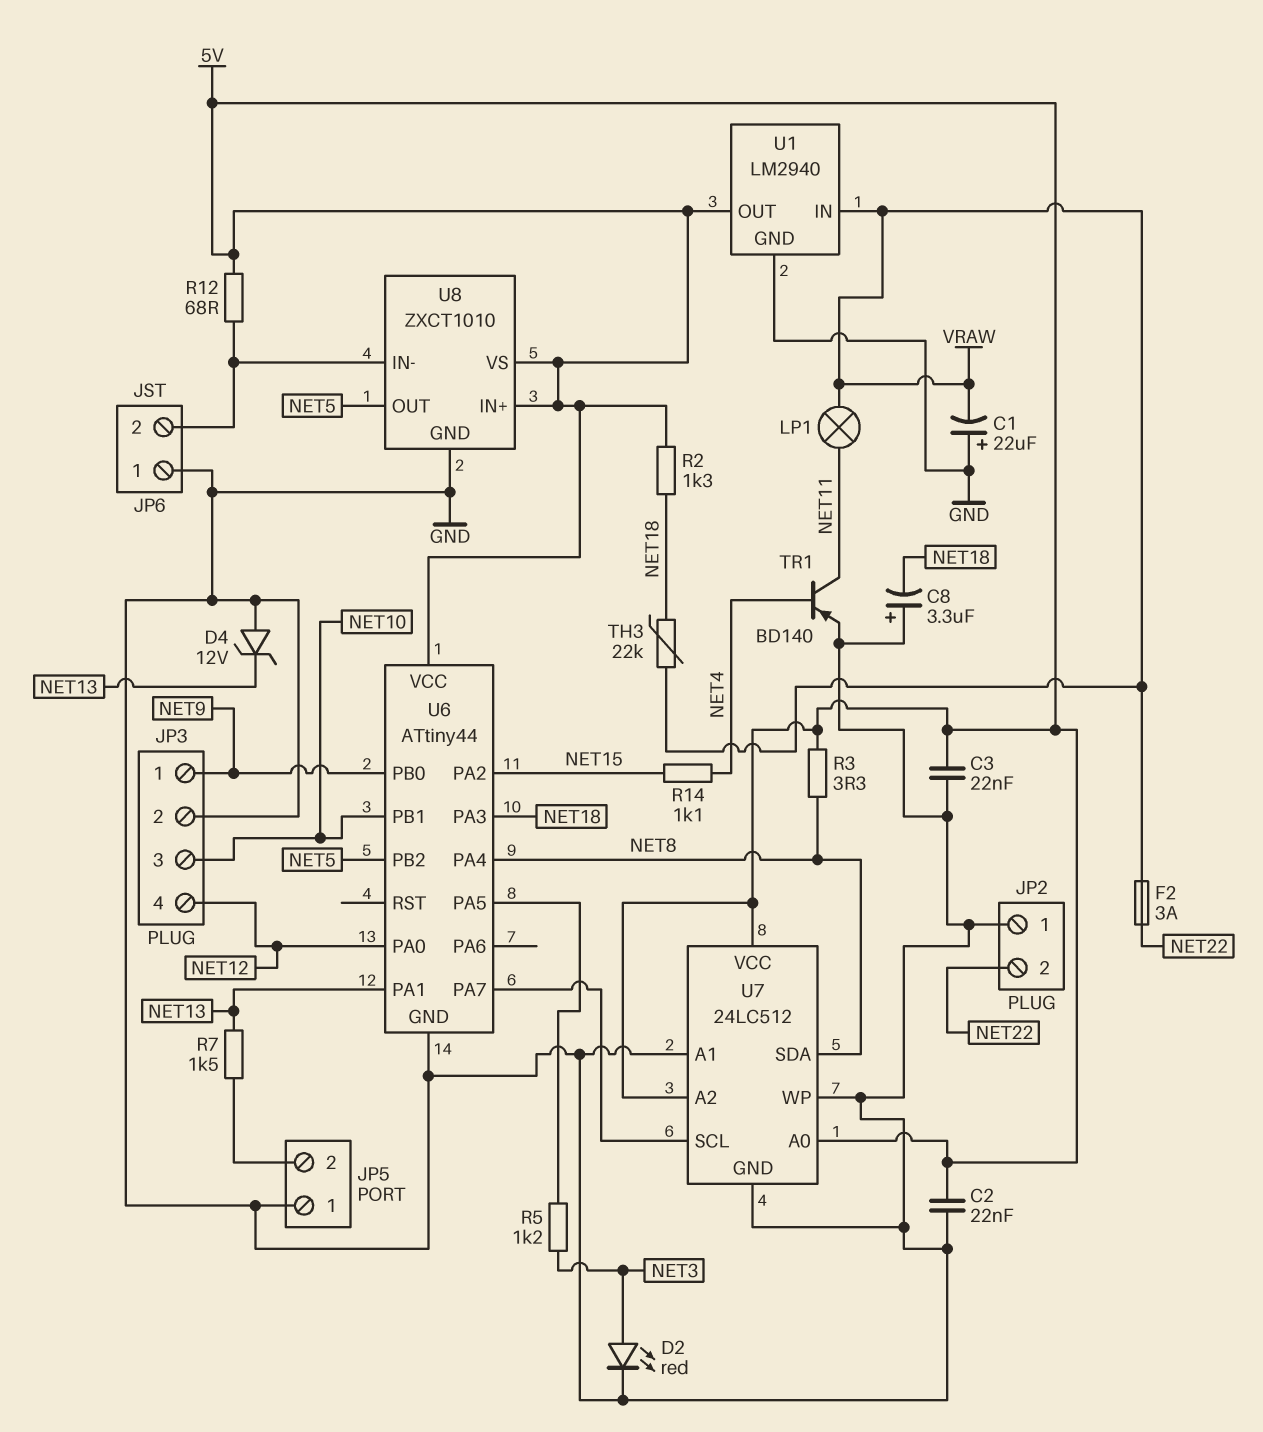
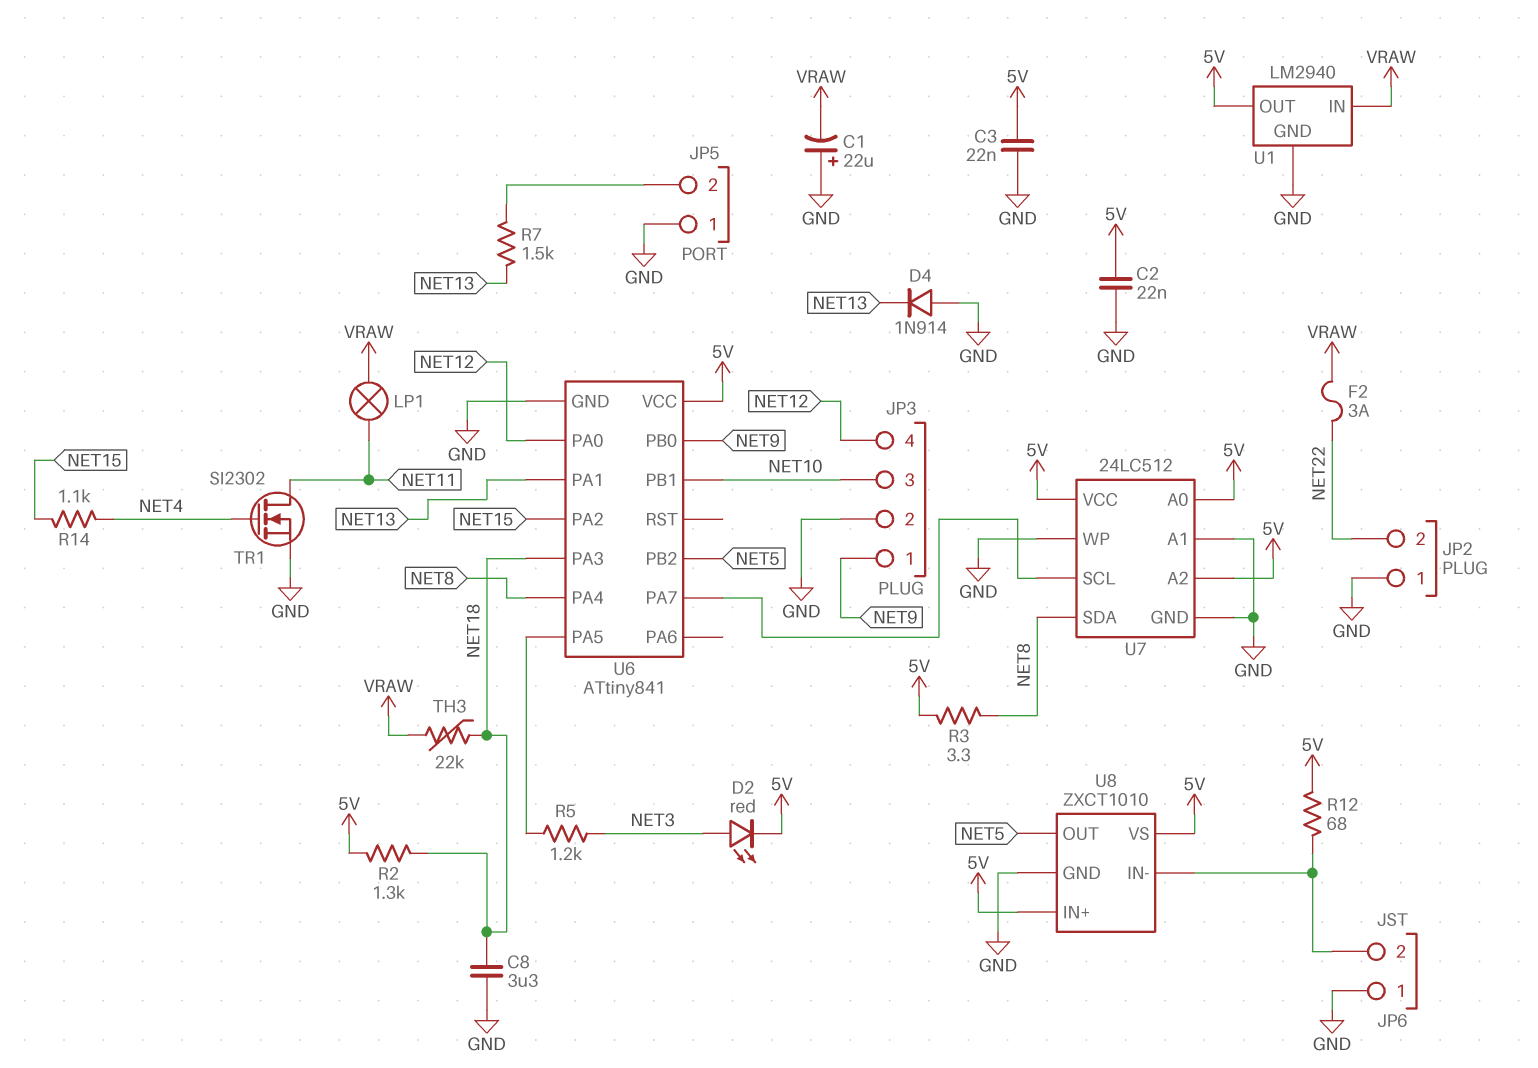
C8: 3.3uF (plus GND, minus NET18) -> 3.3uF (GND, NET18)
D2: LED red (A NET3, K GND) -> LED red (A NET3, K 5V)
D4: zener 12V (A GND, K NET13) -> diode 1N914 (A GND, K NET13)
TR1: PNP BD140 (B NET4, C NET11, E GND) -> NMOS SI2302 (G NET4, D NET11, S GND)
U6: ATtiny44 -> ATtiny841

